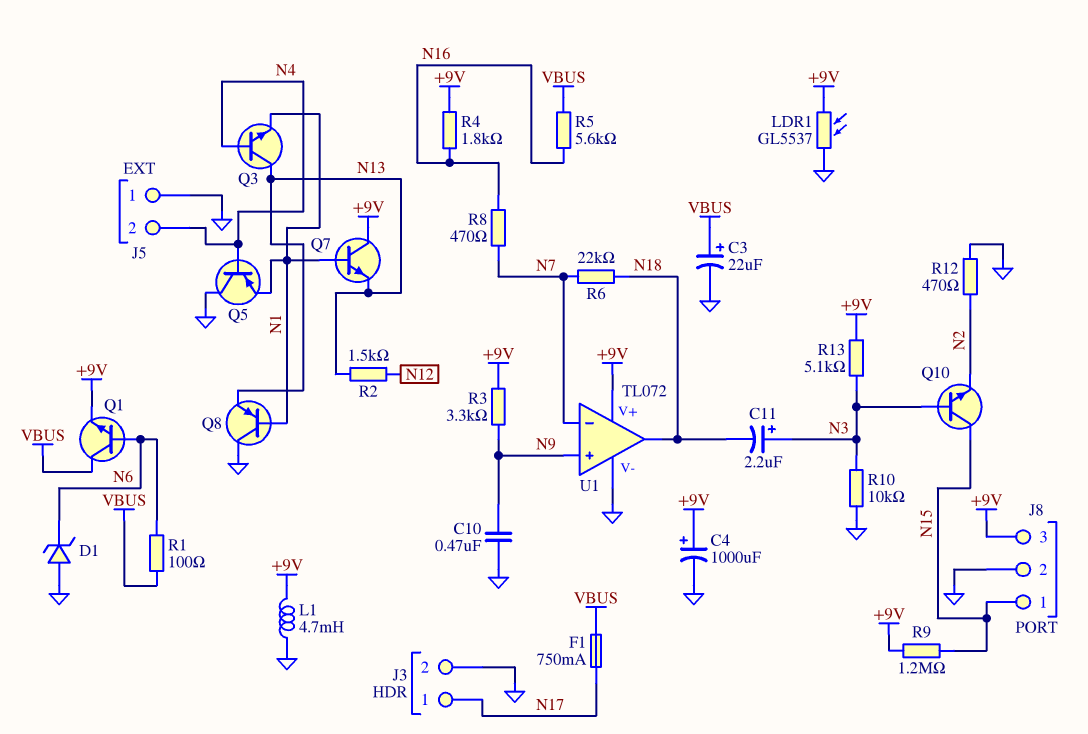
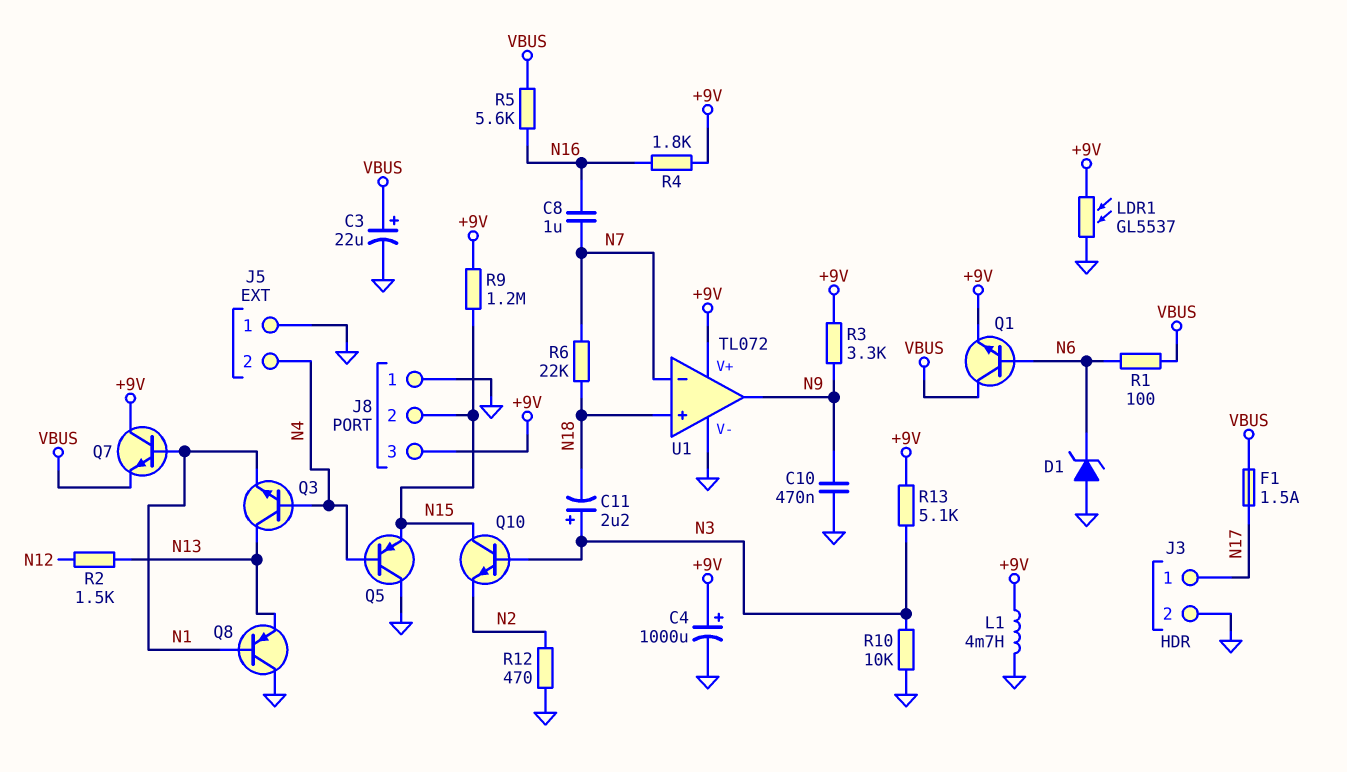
C8: none -> 1uF (N7, N16)
F1: 750mA (N17, VBUS) -> 1.5A (N17, VBUS)
J8 pin 1: N15 -> GND
J8 pin 2: GND -> N15
Q5: PNP (B N4, C GND, E N1) -> PNP (B N4, C GND, E N15)
Q7: NPN (B N1, C +9V, E N13) -> NPN (B N1, C +9V, E VBUS)
R8: 470 (N7, N16) -> none
U1 pin in+: N9 -> N18
U1 pin out: N18 -> N9

